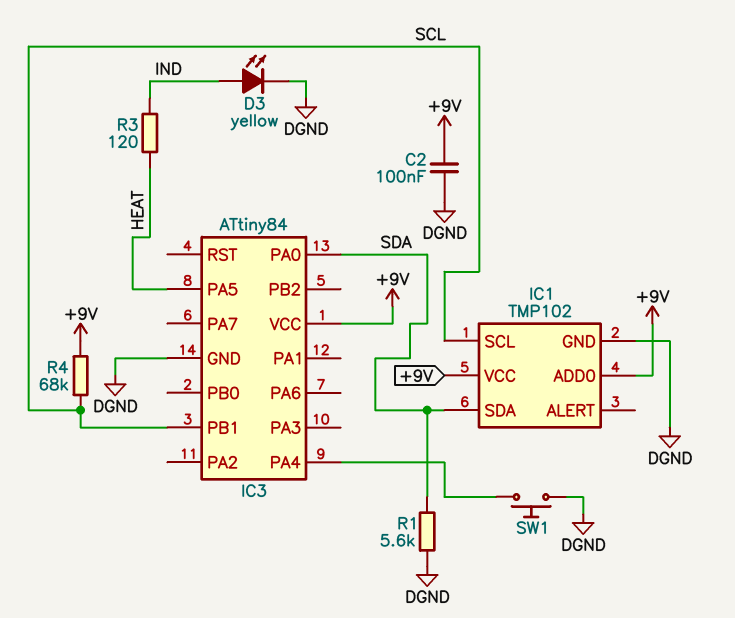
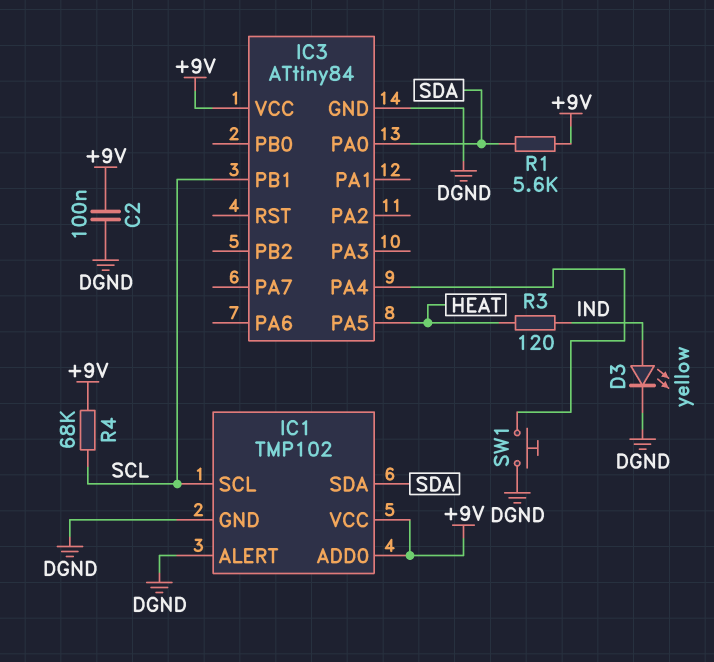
IC1 pin ALERT: none -> DGND
R1: 5.6k (DGND, SDA) -> 5.6k (+9V, SDA)

